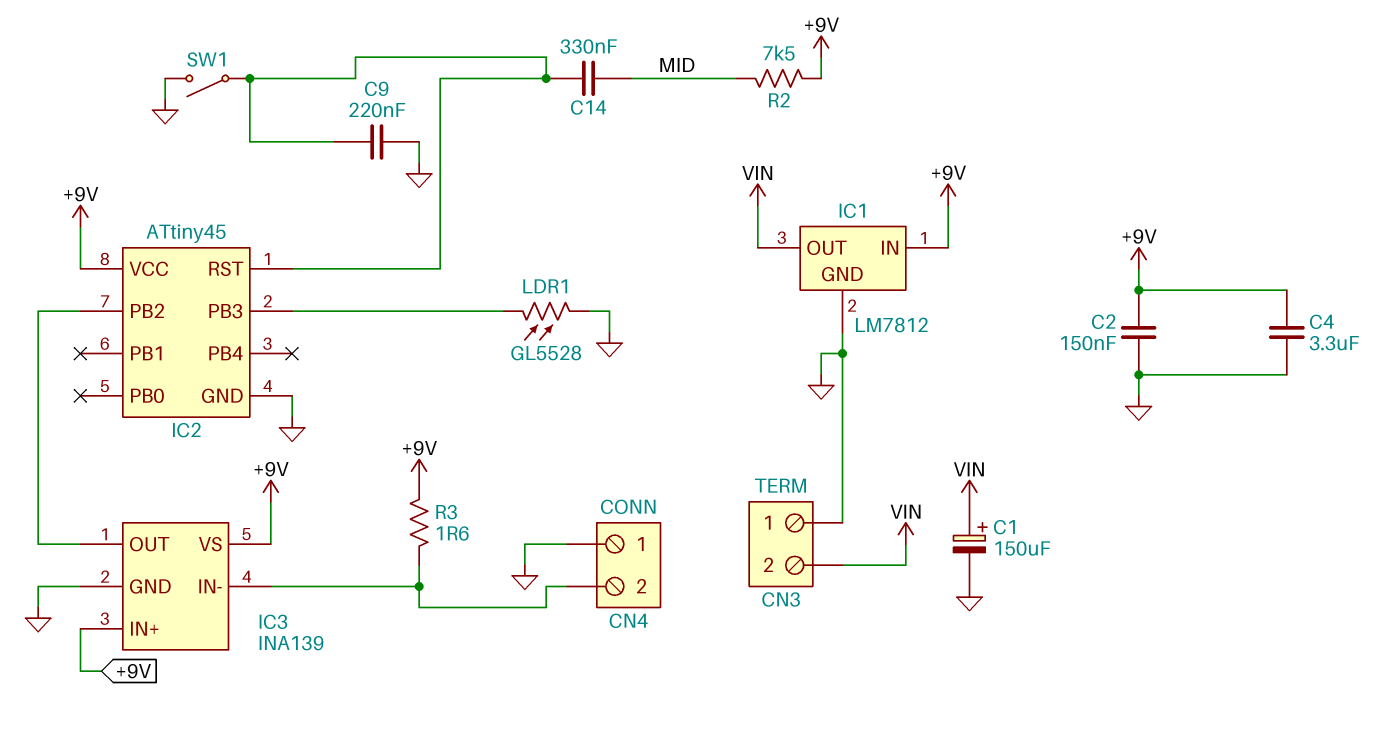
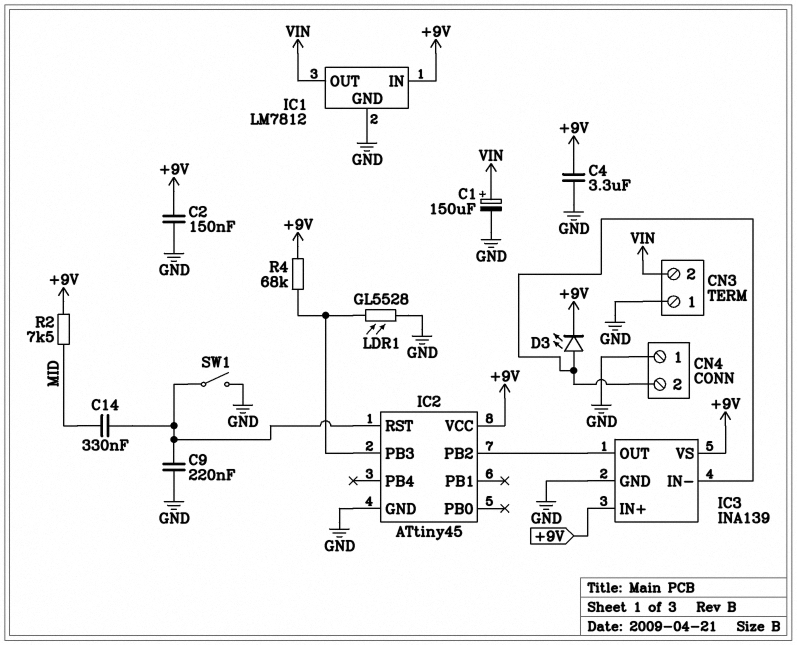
D3: none -> LED (A CN4/2, K +9V)
R3: 1.6 (+9V, CN4/2) -> none
R4: none -> 68k (+9V, IC2/PB3)

